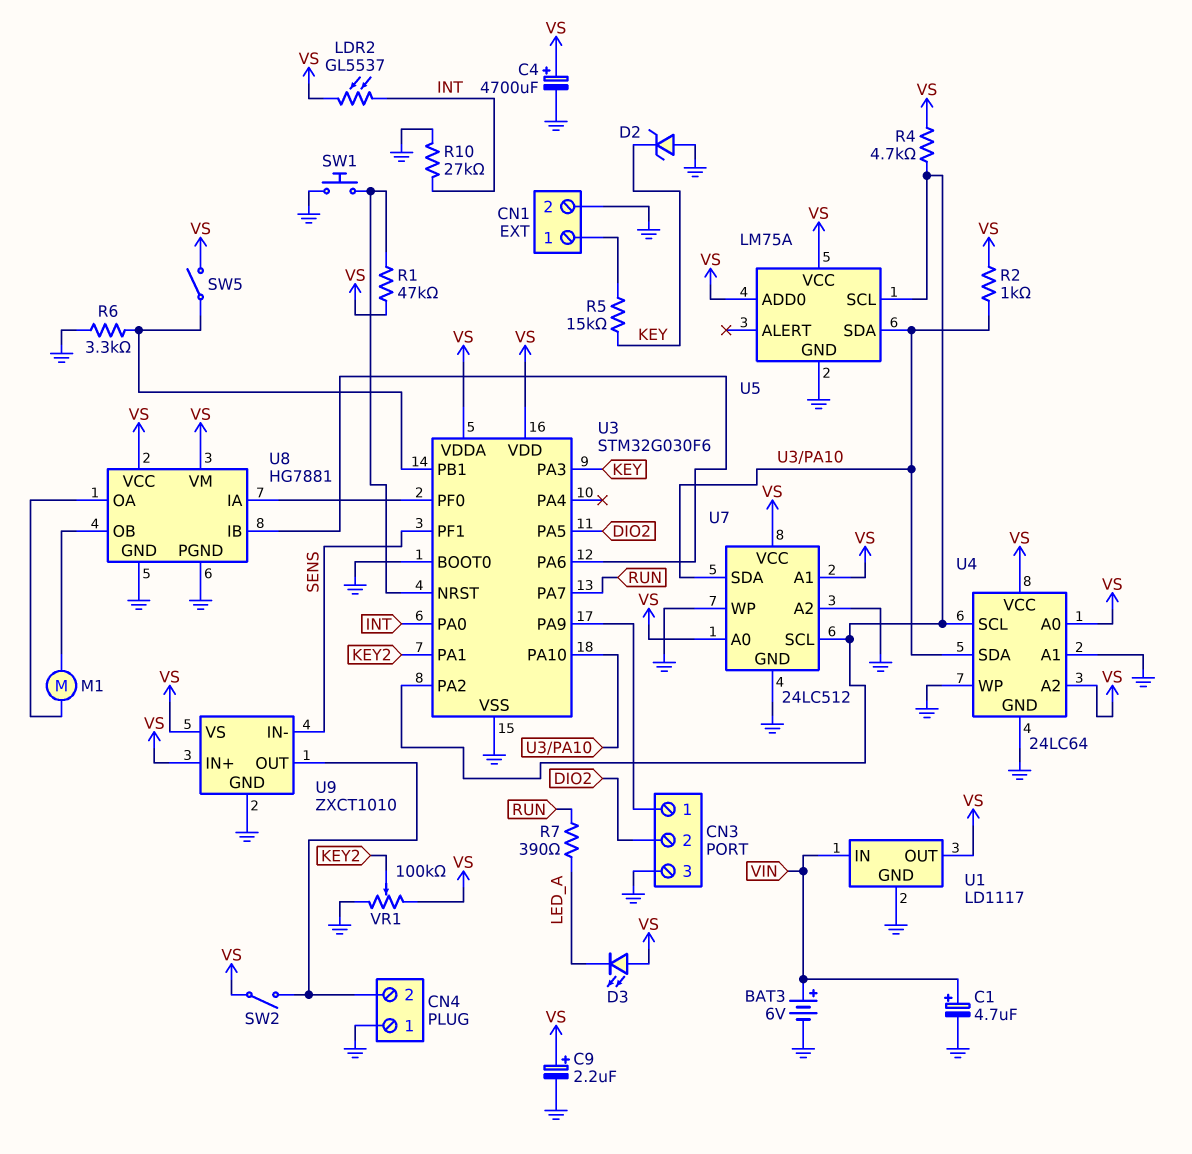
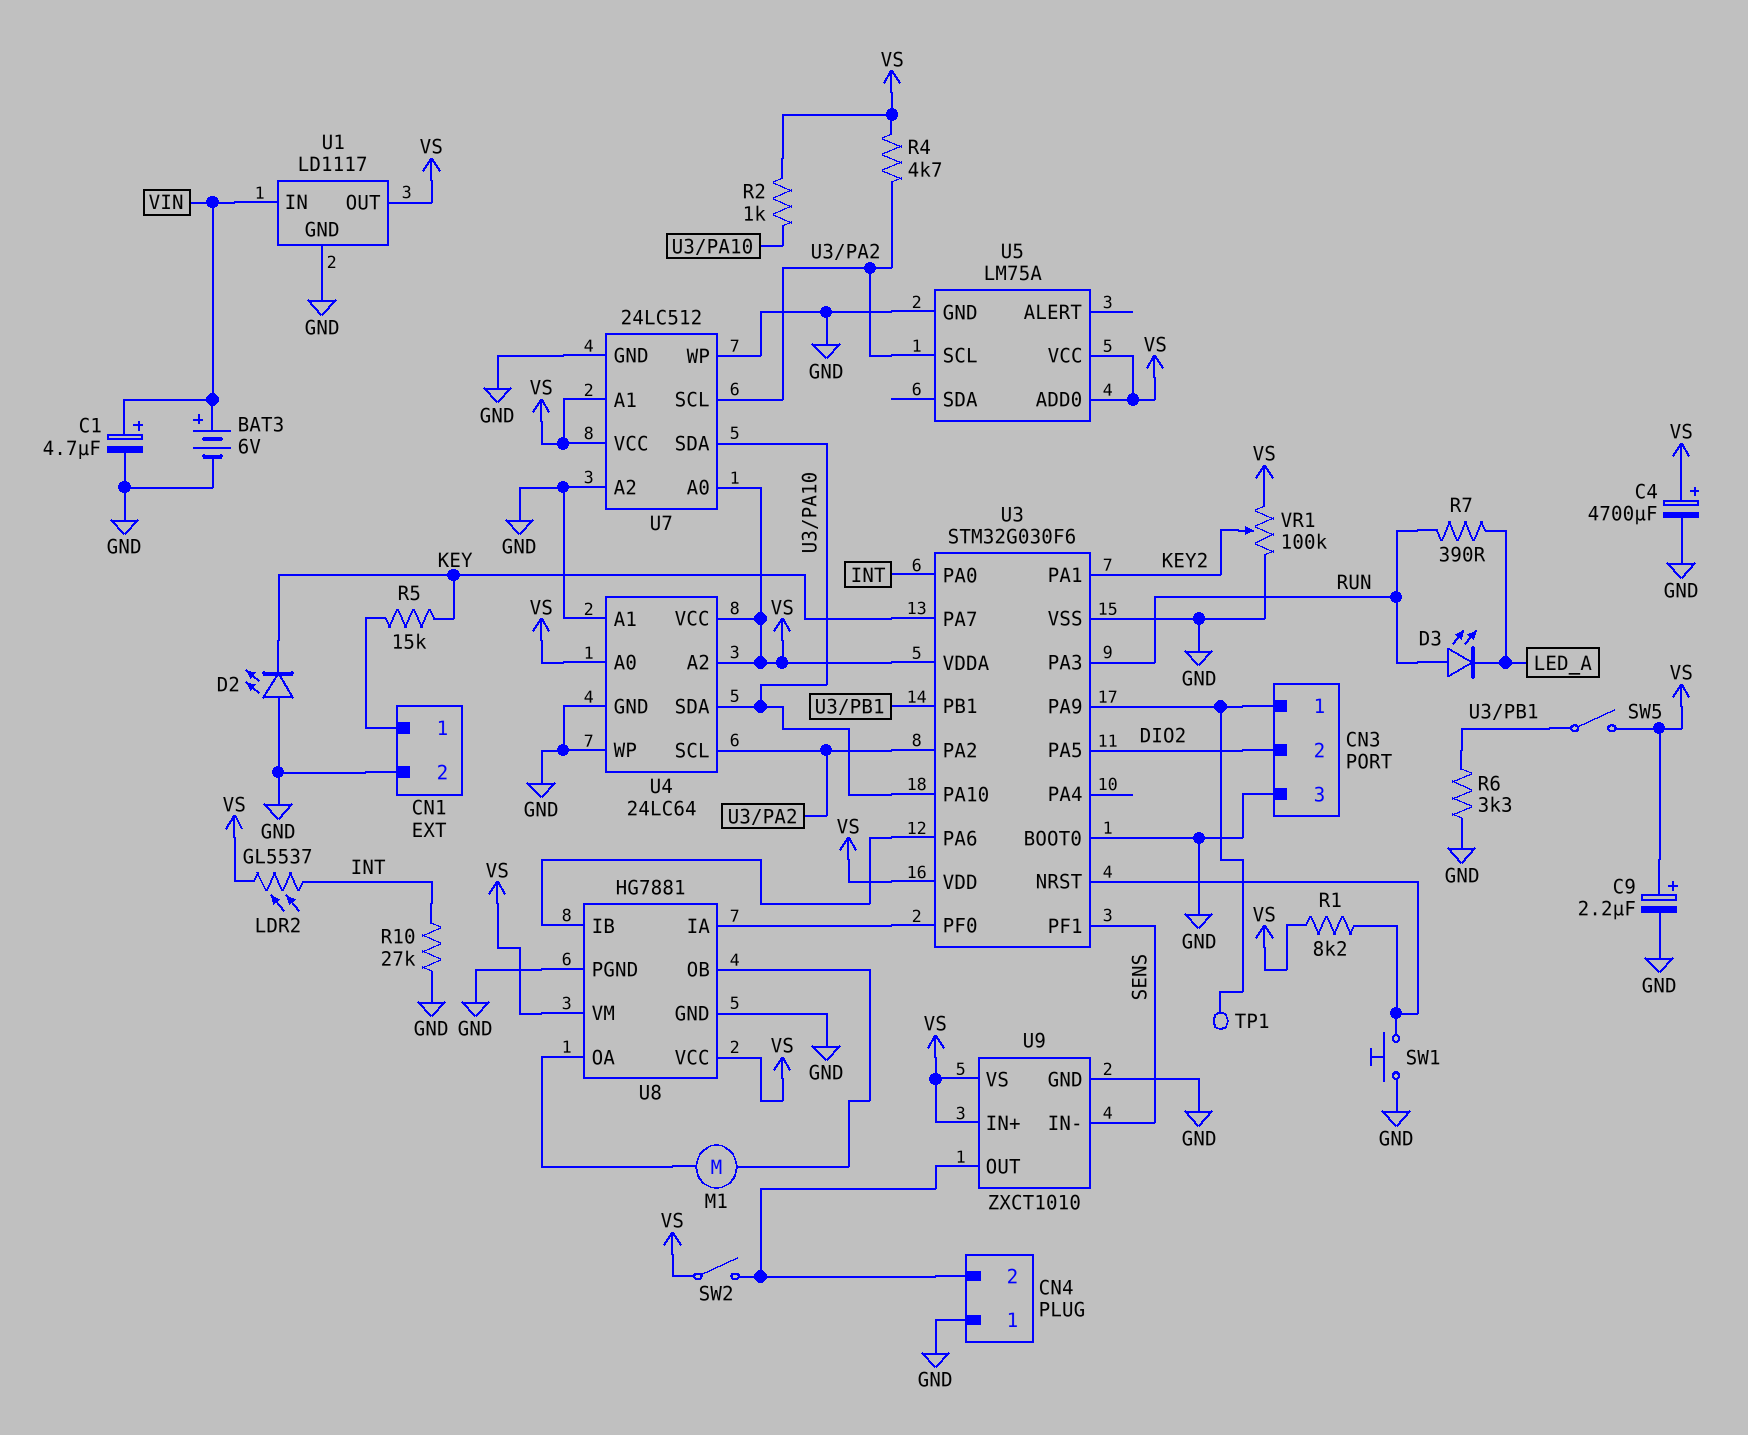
D2: zener (A GND, K KEY) -> LED (A GND, K KEY)
D3: LED (A VS, K LED_A) -> LED (A RUN, K LED_A)
R1: 47k (U3/NRST, VS) -> 8.2k (U3/NRST, VS)
TP1: none -> test point (CN3/1)
U3 pin PA3: KEY -> RUN
U3 pin PA7: RUN -> KEY
U5 pin SDA: U3/PA10 -> none

